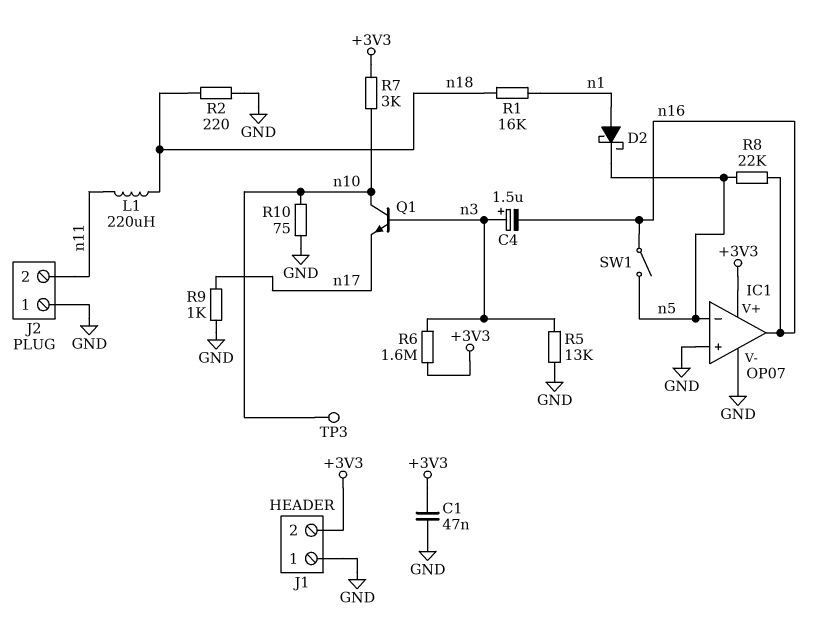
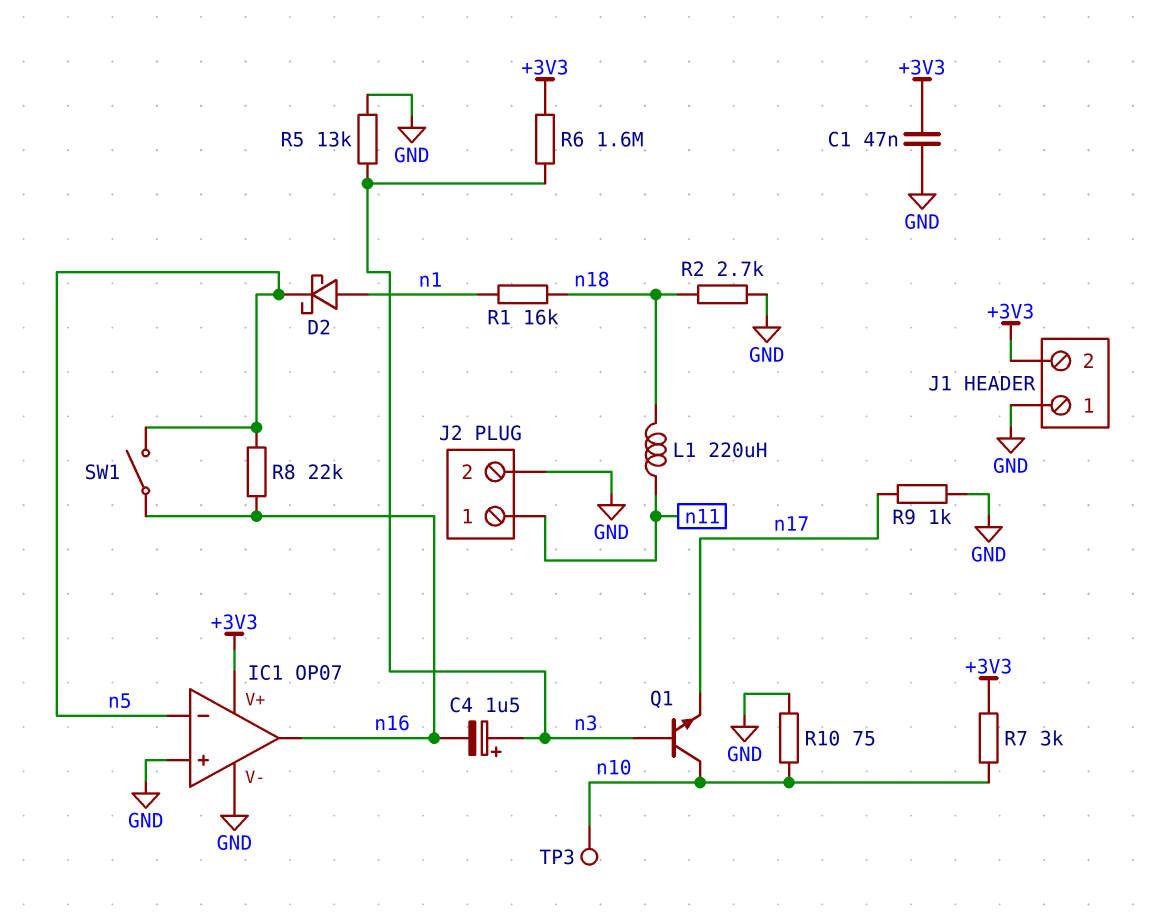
J2 pin 1: GND -> n11
J2 pin 2: n11 -> GND
R2: 220 (GND, n18) -> 2.7k (GND, n18)

